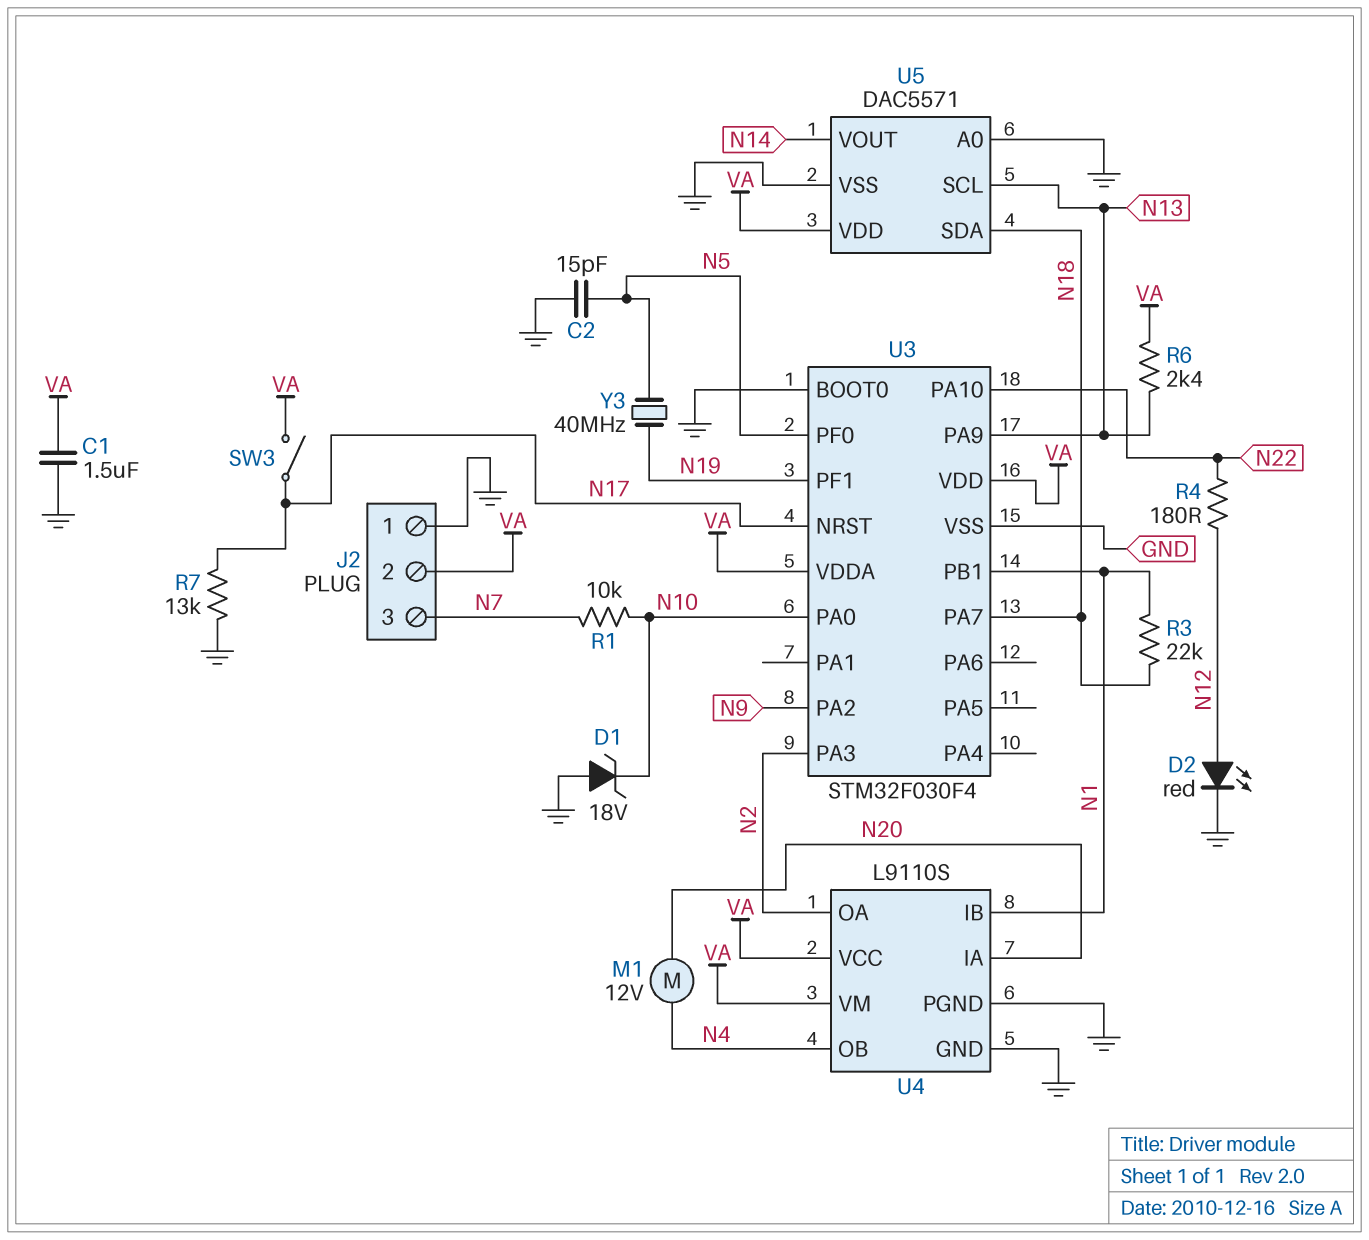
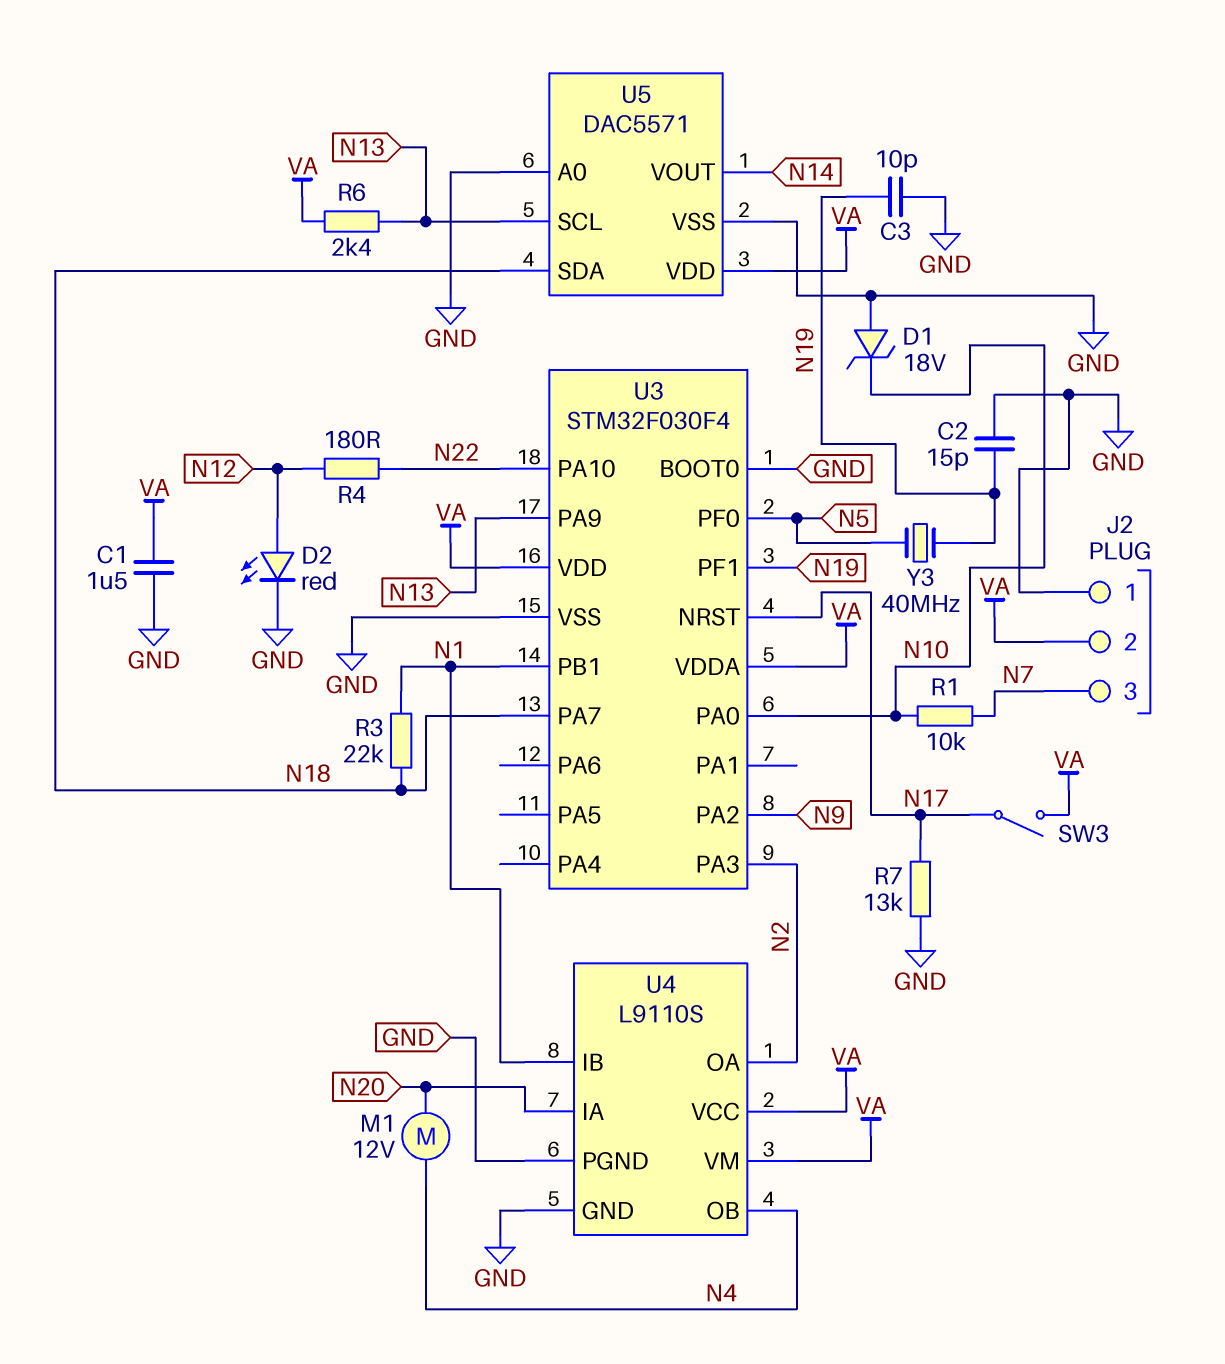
C2: 15pF (GND, N5) -> 15pF (GND, N19)
C3: none -> 10pF (GND, N19)

